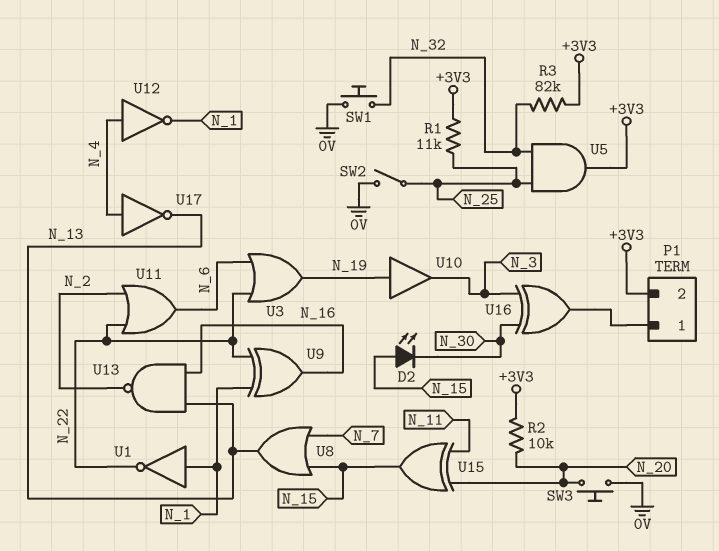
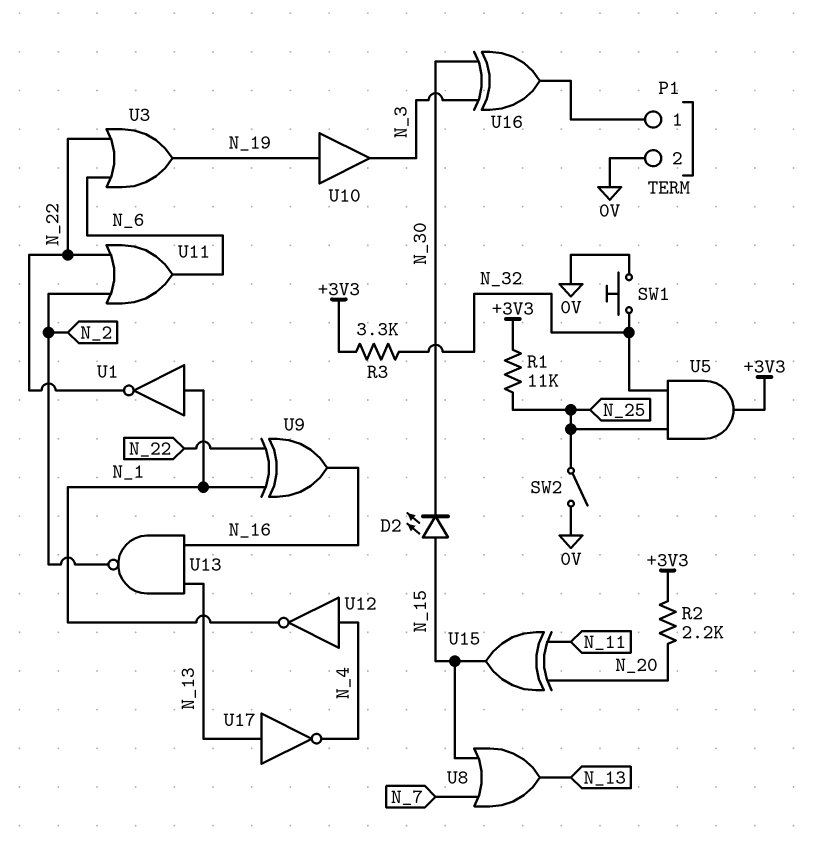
P1 pin 2: +3V3 -> 0V
R2: 10k (+3V3, N_20) -> 2.2k (+3V3, N_20)
R3: 82k (+3V3, N_32) -> 3.3k (+3V3, N_32)
SW3: button (0V, N_20) -> none
U17: NOT (in N_4, out N_13) -> NOT (in N_13, out N_4)

